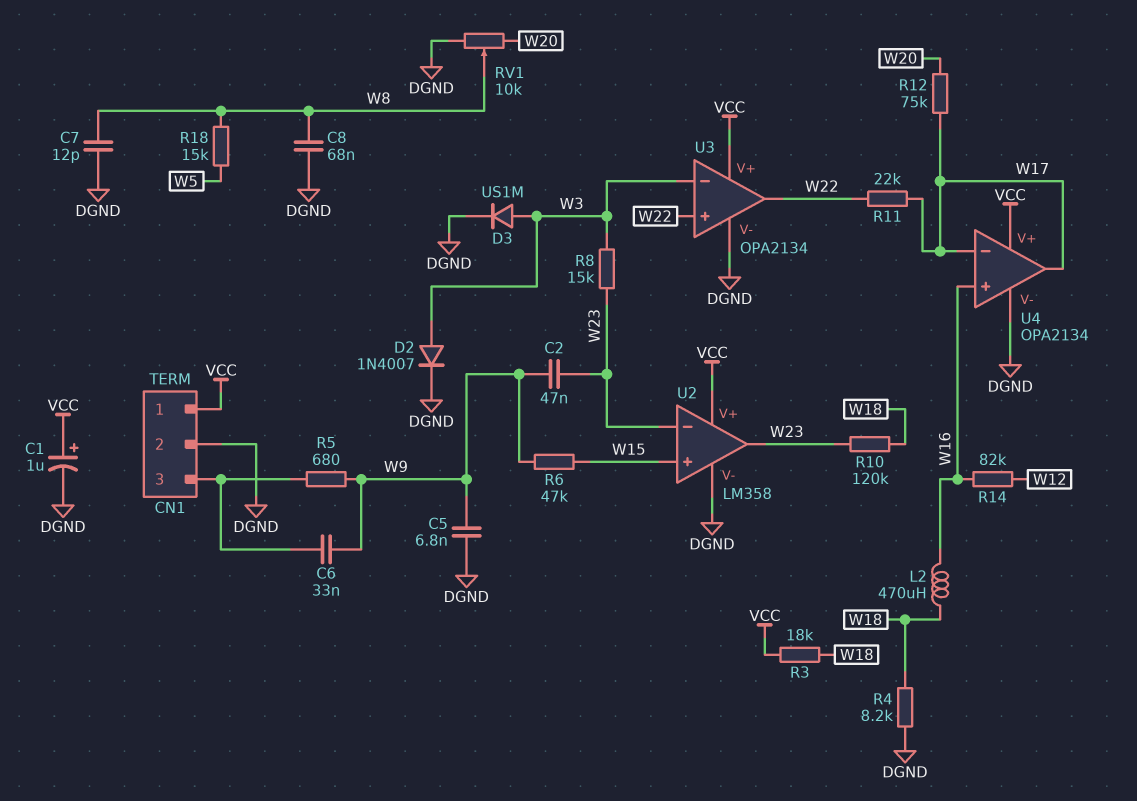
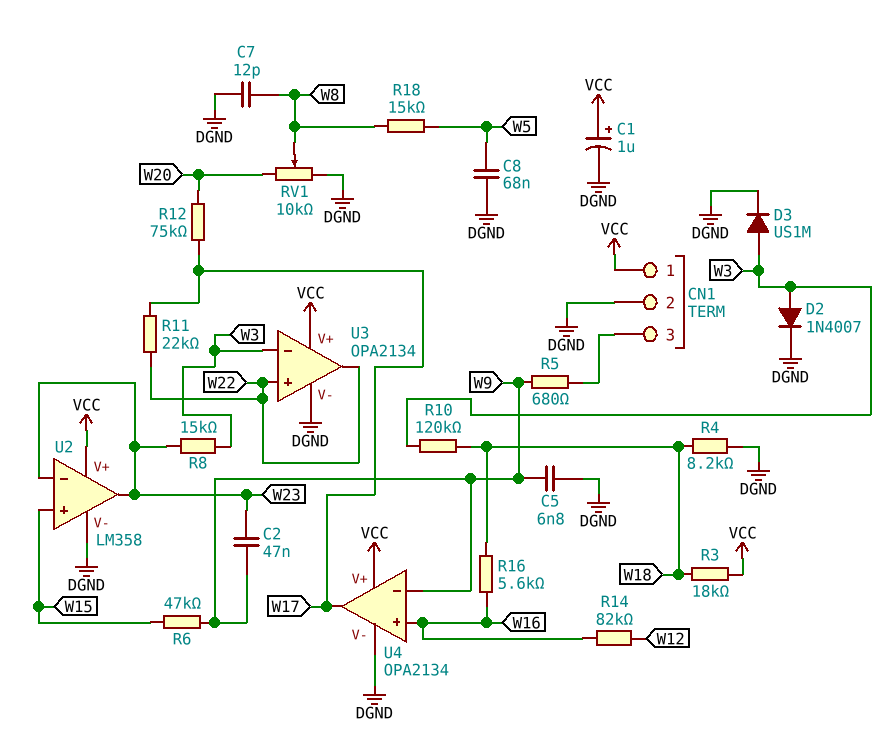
C6: 33nF (CN1/3, W9) -> none
C8: 68nF (DGND, W8) -> 68nF (DGND, W5)
L2: 470uH (W16, W18) -> none
R10: 120k (W18, W23) -> 120k (W3, W18)
R16: none -> 5.6k (W16, W18)
U4 pin in-: W17 -> W9

